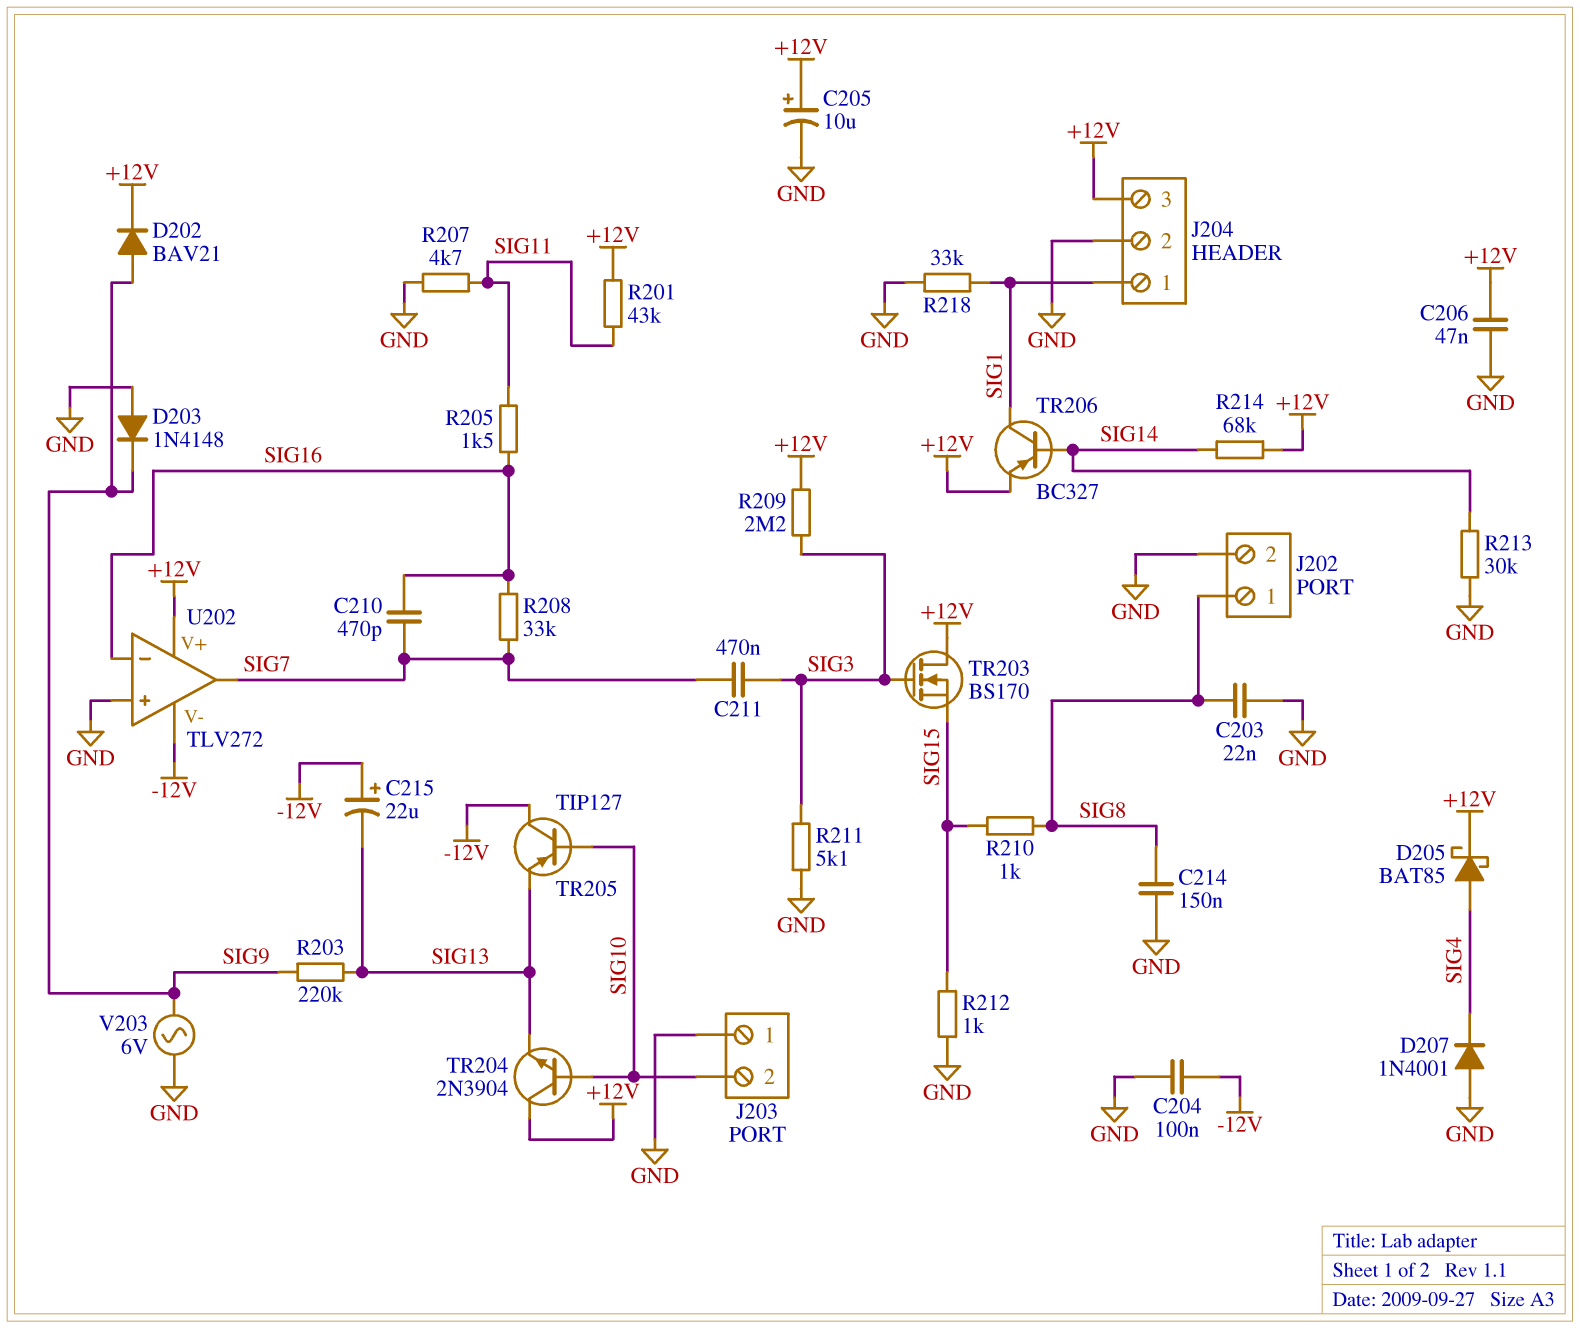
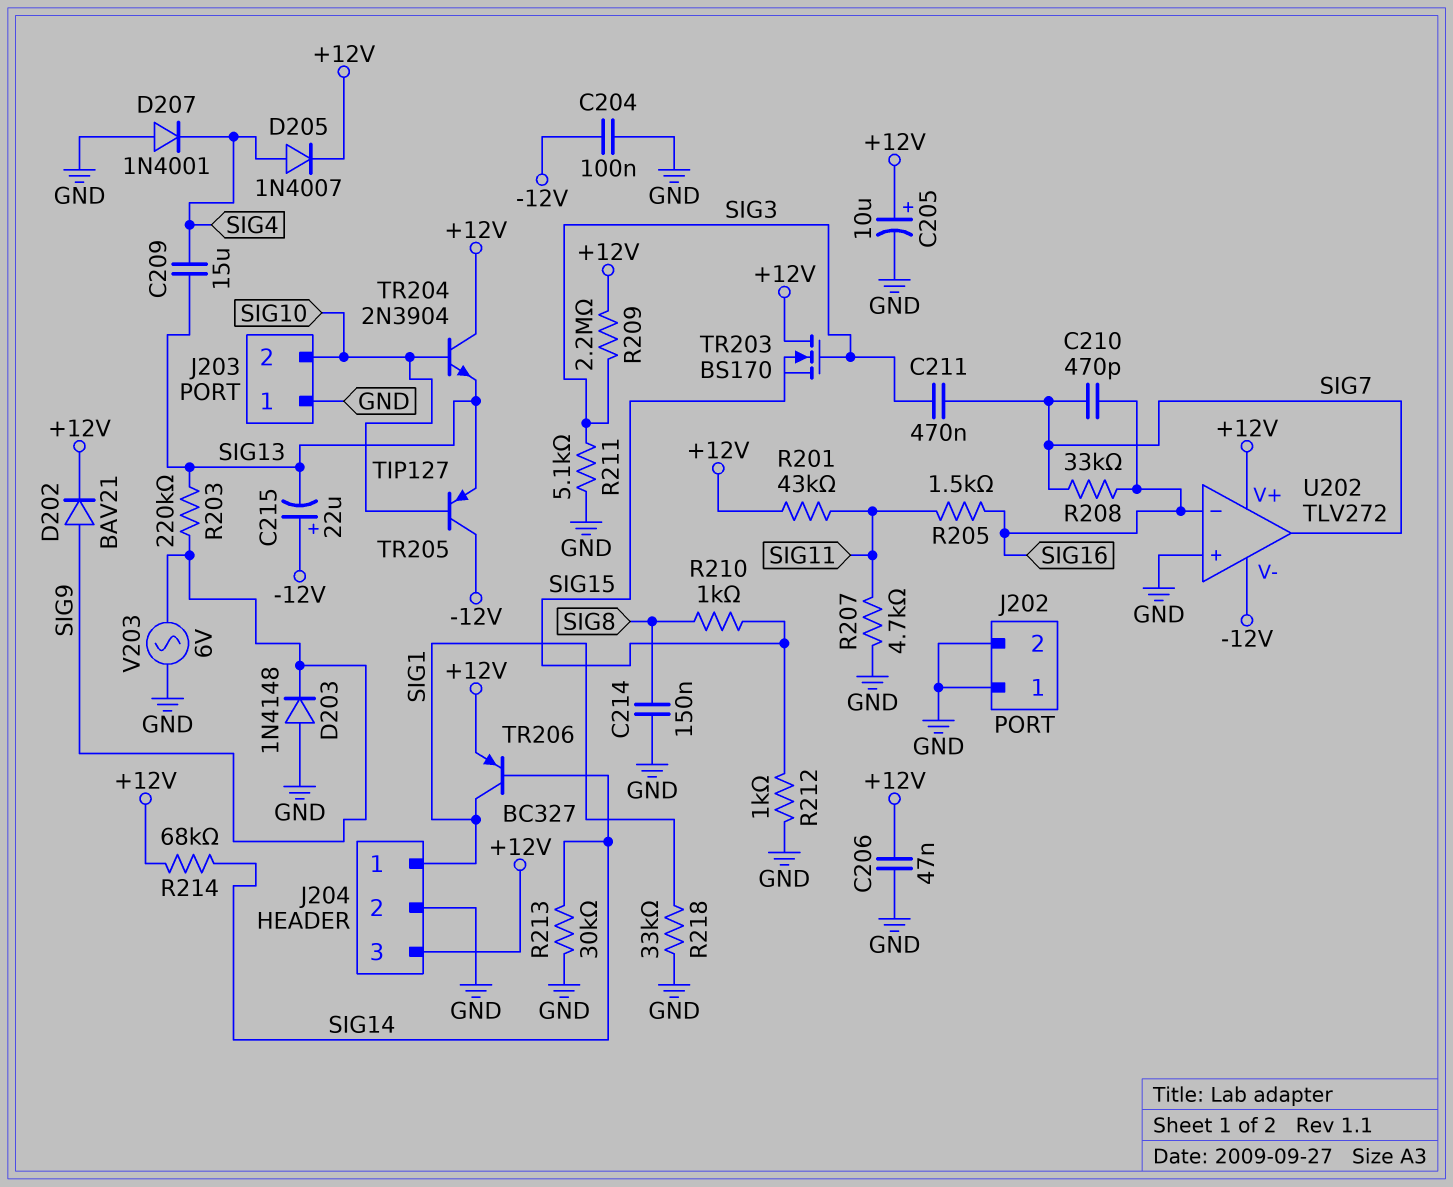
C203: 22nF (GND, SIG8) -> none
C209: none -> 15uF (SIG4, SIG13)
D205: schottky BAT85 (A SIG4, K +12V) -> diode 1N4007 (A SIG4, K +12V)
J202 pin 1: SIG8 -> GND

